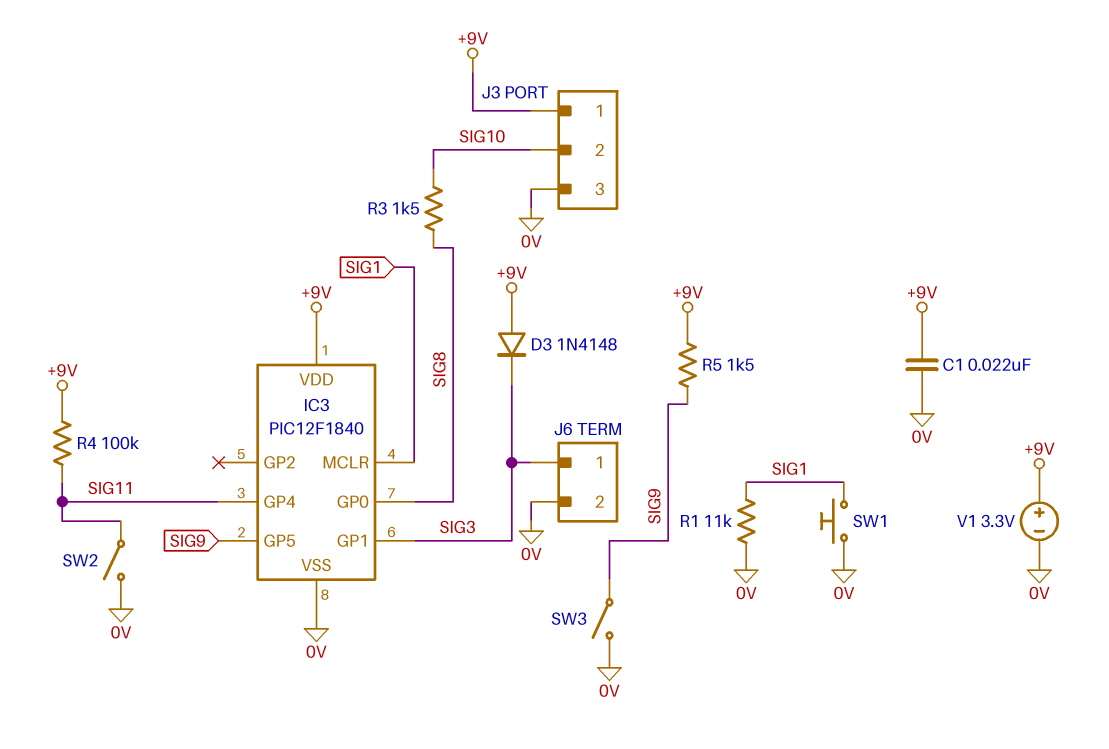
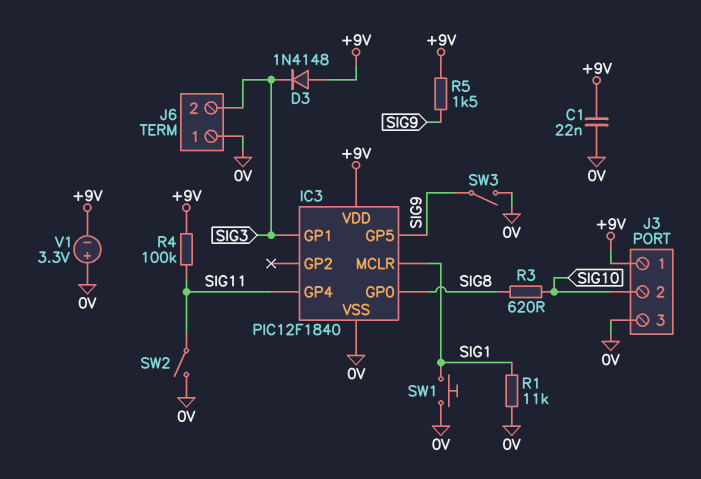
J6 pin 1: SIG3 -> 0V
J6 pin 2: 0V -> SIG3
R3: 1.5k (SIG8, SIG10) -> 620 (SIG8, SIG10)
V1: 3.3V (plus +9V, minus 0V) -> 3.3V (plus 0V, minus +9V)

